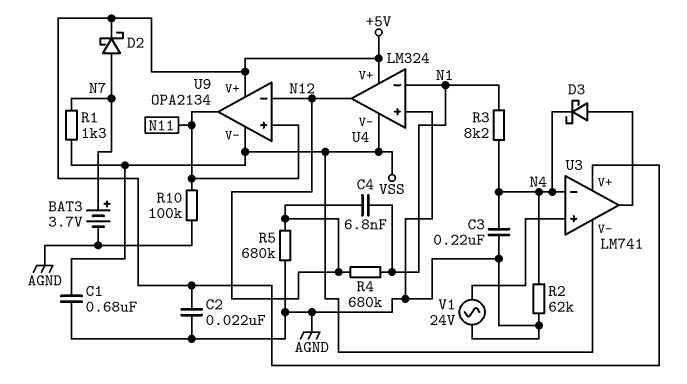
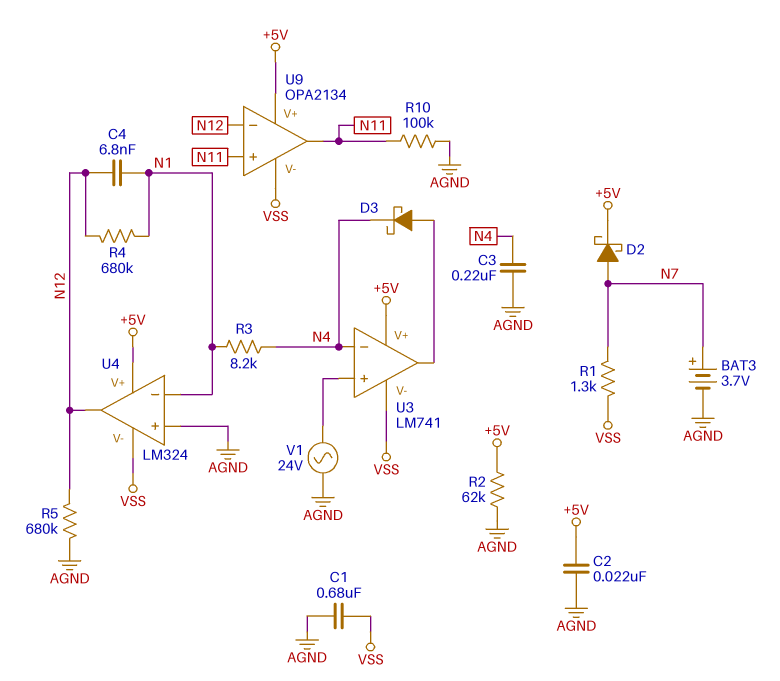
R2: 62k (AGND, N4) -> 62k (+5V, AGND)

